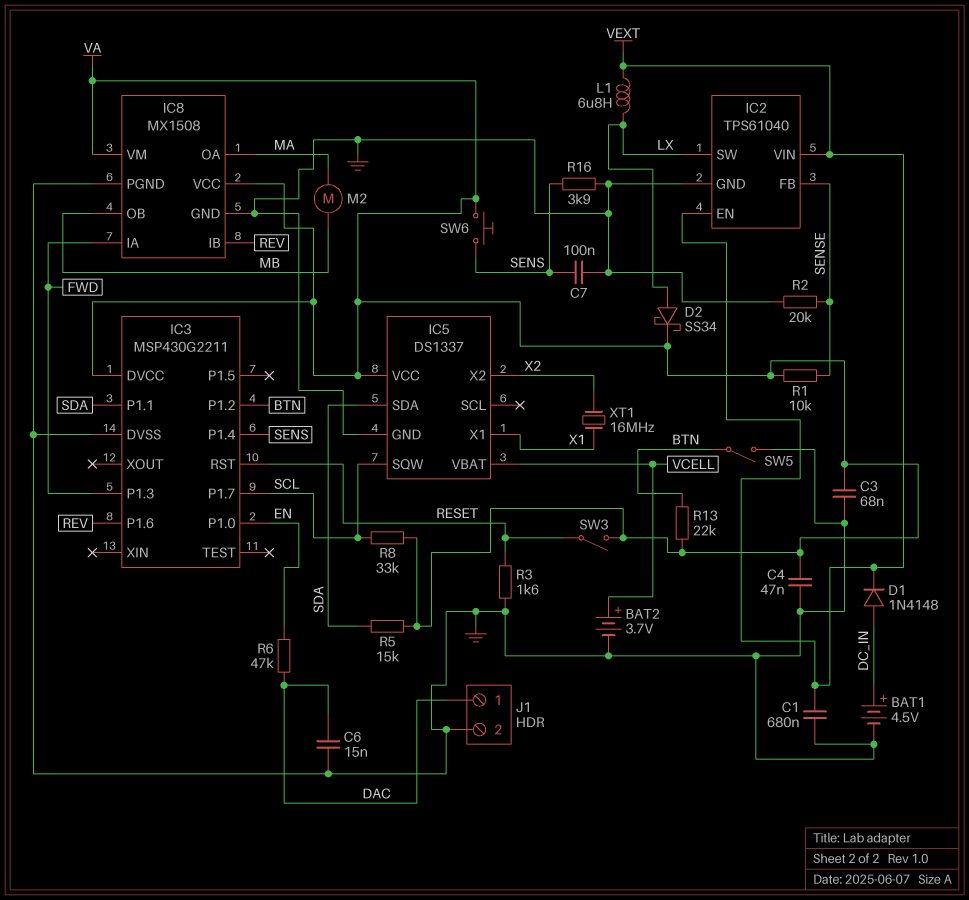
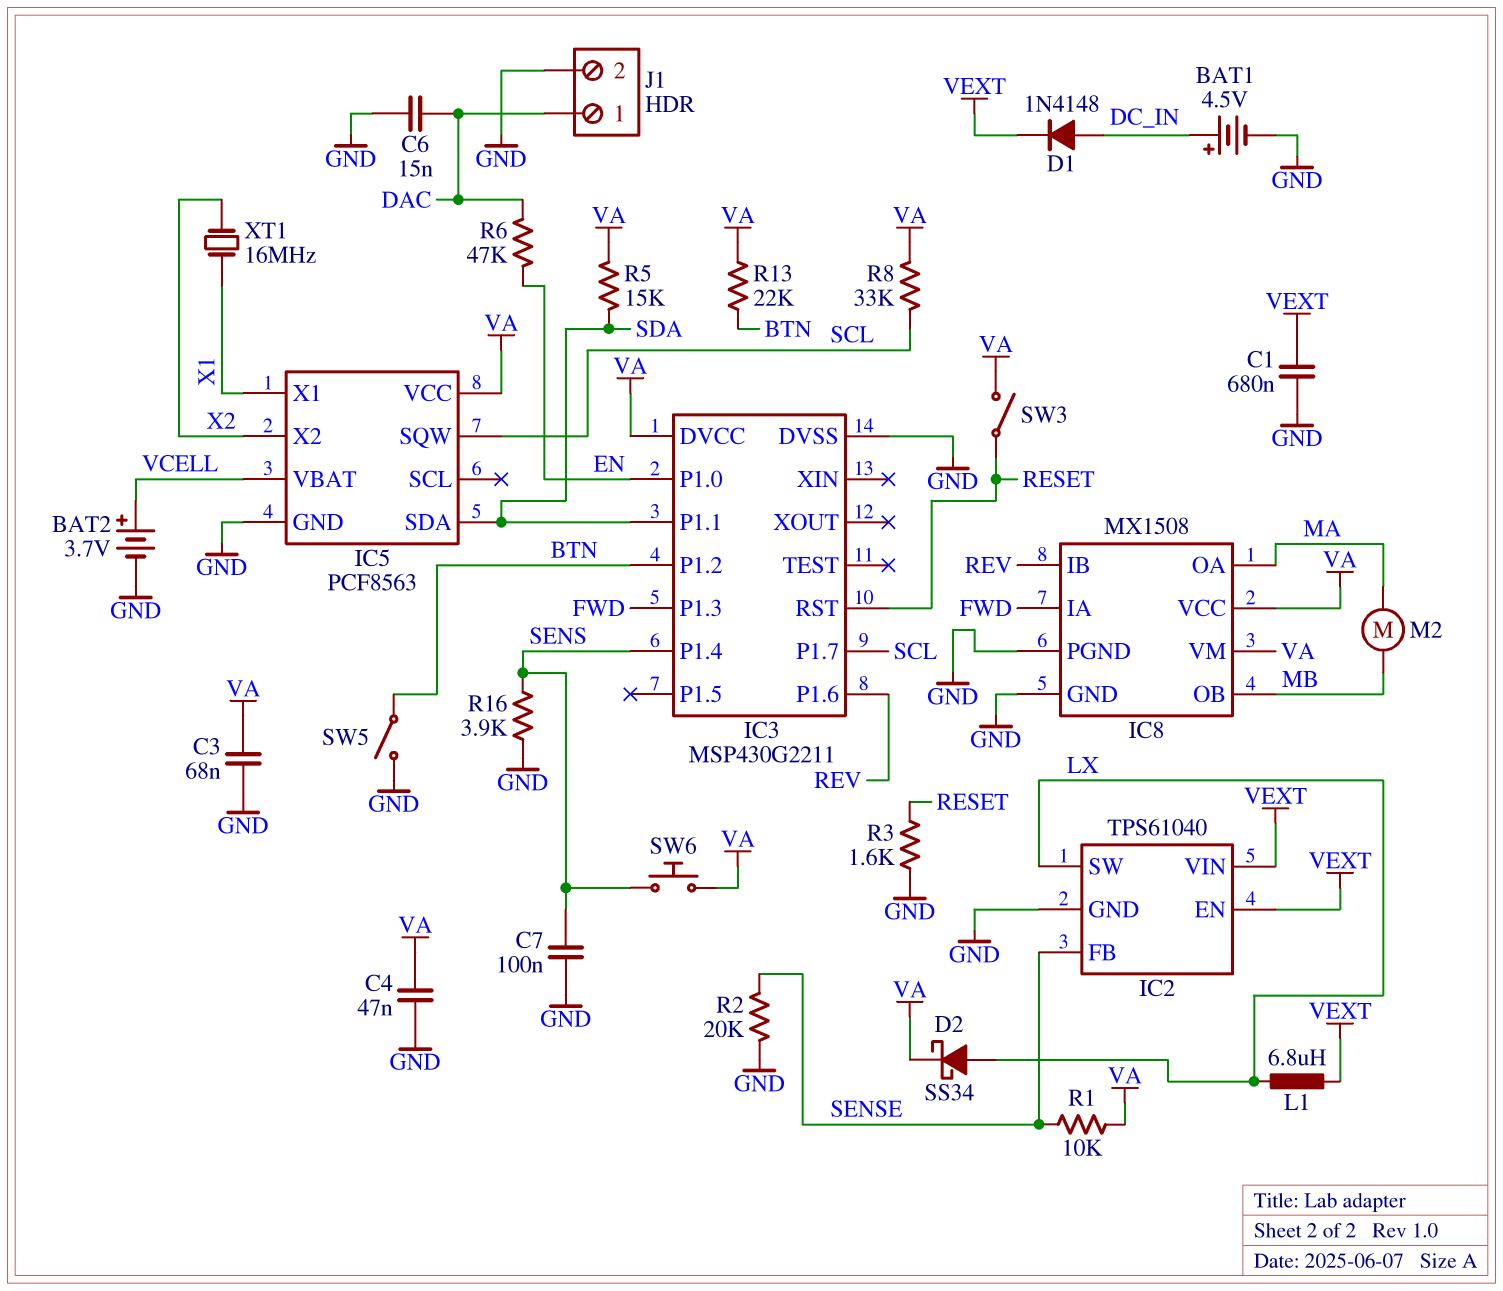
IC5: DS1337 -> PCF8563

